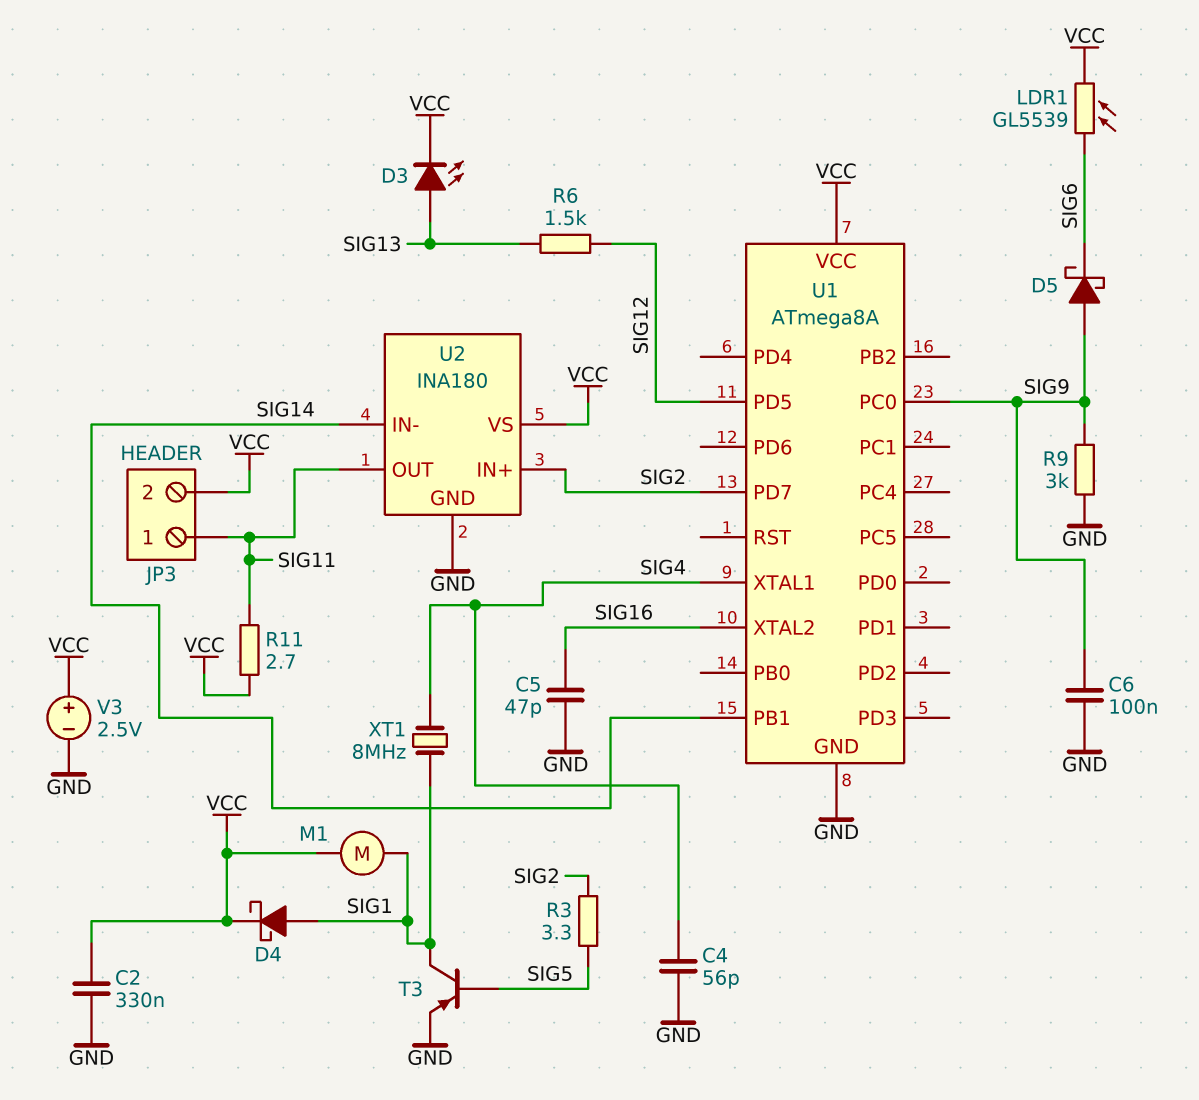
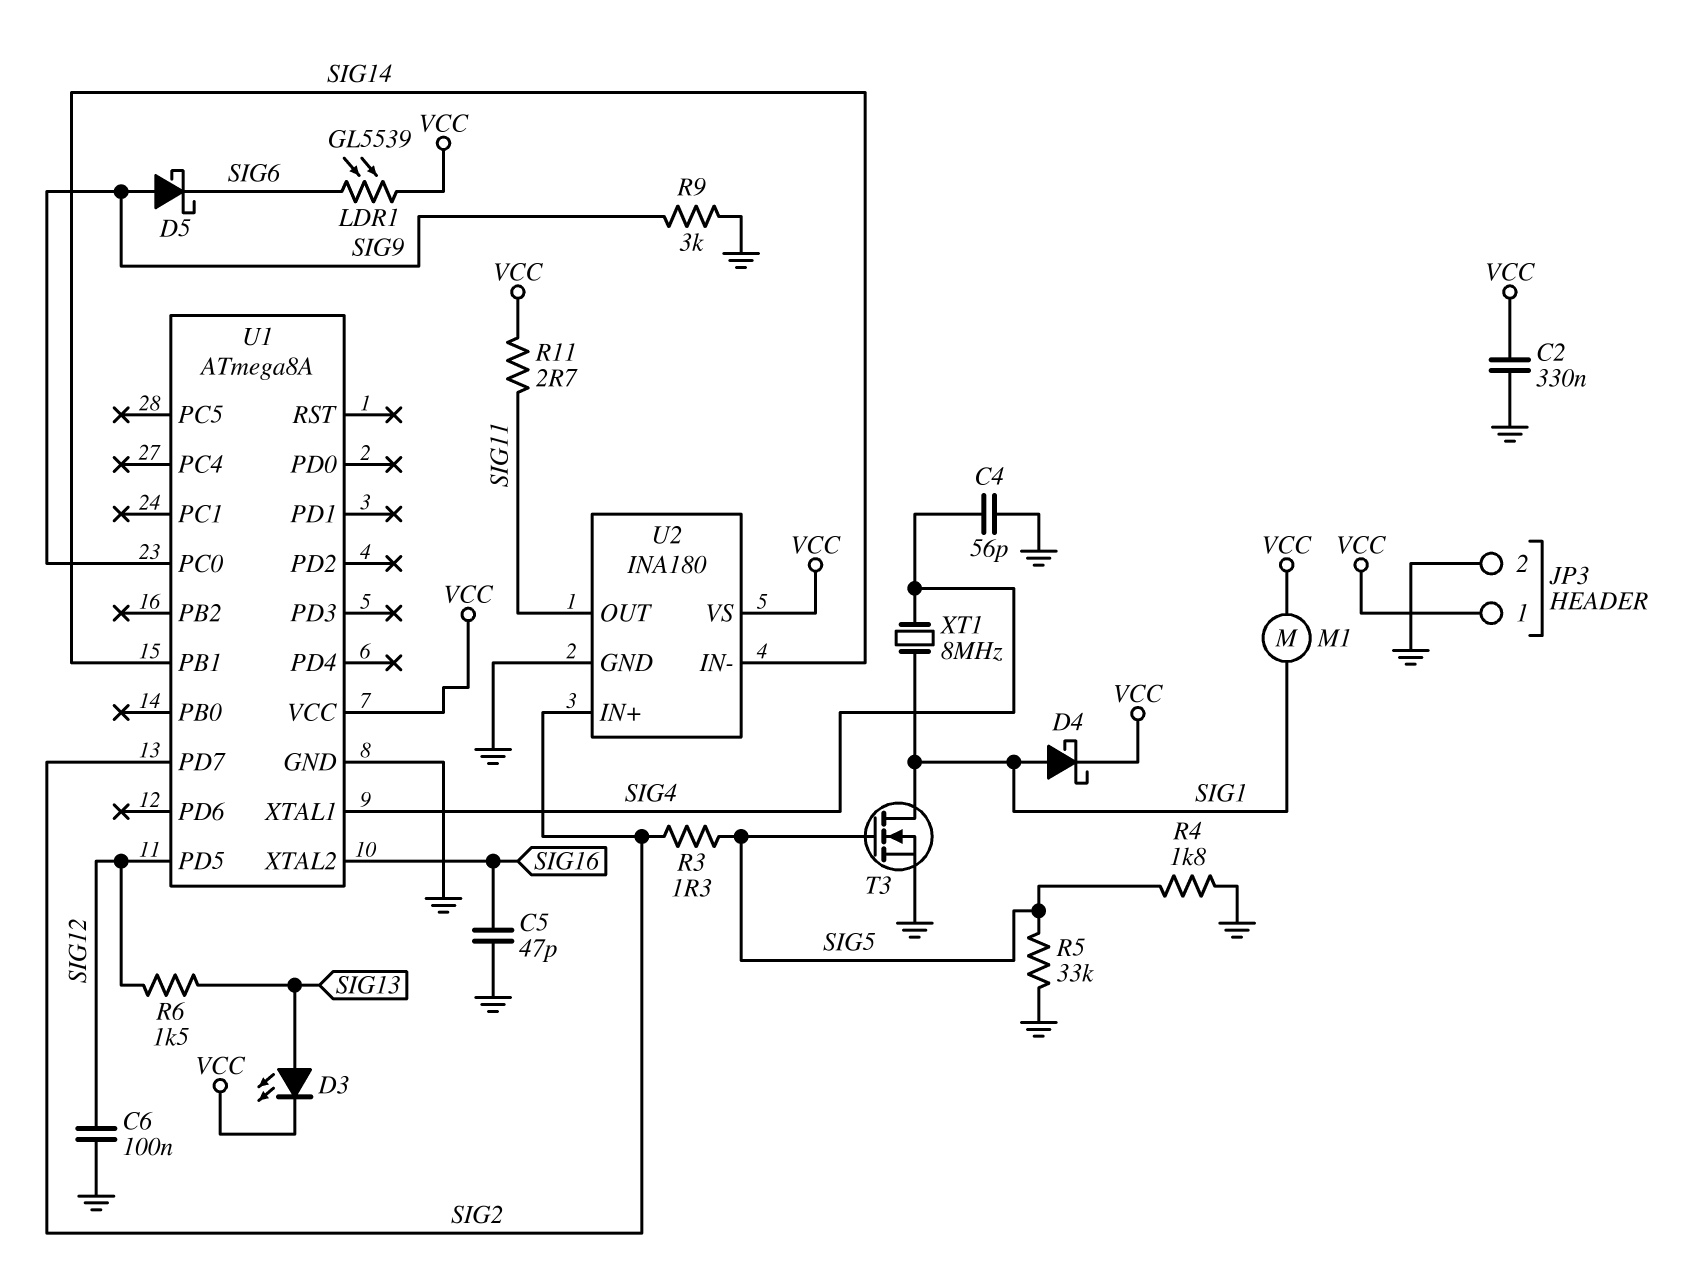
C6: 100nF (GND, SIG9) -> 100nF (GND, SIG12)
JP3 pin 1: SIG11 -> VCC
JP3 pin 2: VCC -> GND
R3: 3.3 (SIG2, SIG5) -> 1.3 (SIG2, SIG5)
R4: none -> 1.8k (GND, SIG5)
R5: none -> 33k (GND, SIG5)
T3: PNP (B SIG5, C SIG1, E GND) -> NMOS (G SIG5, D SIG1, S GND)
V3: 2.5V (plus VCC, minus GND) -> none

